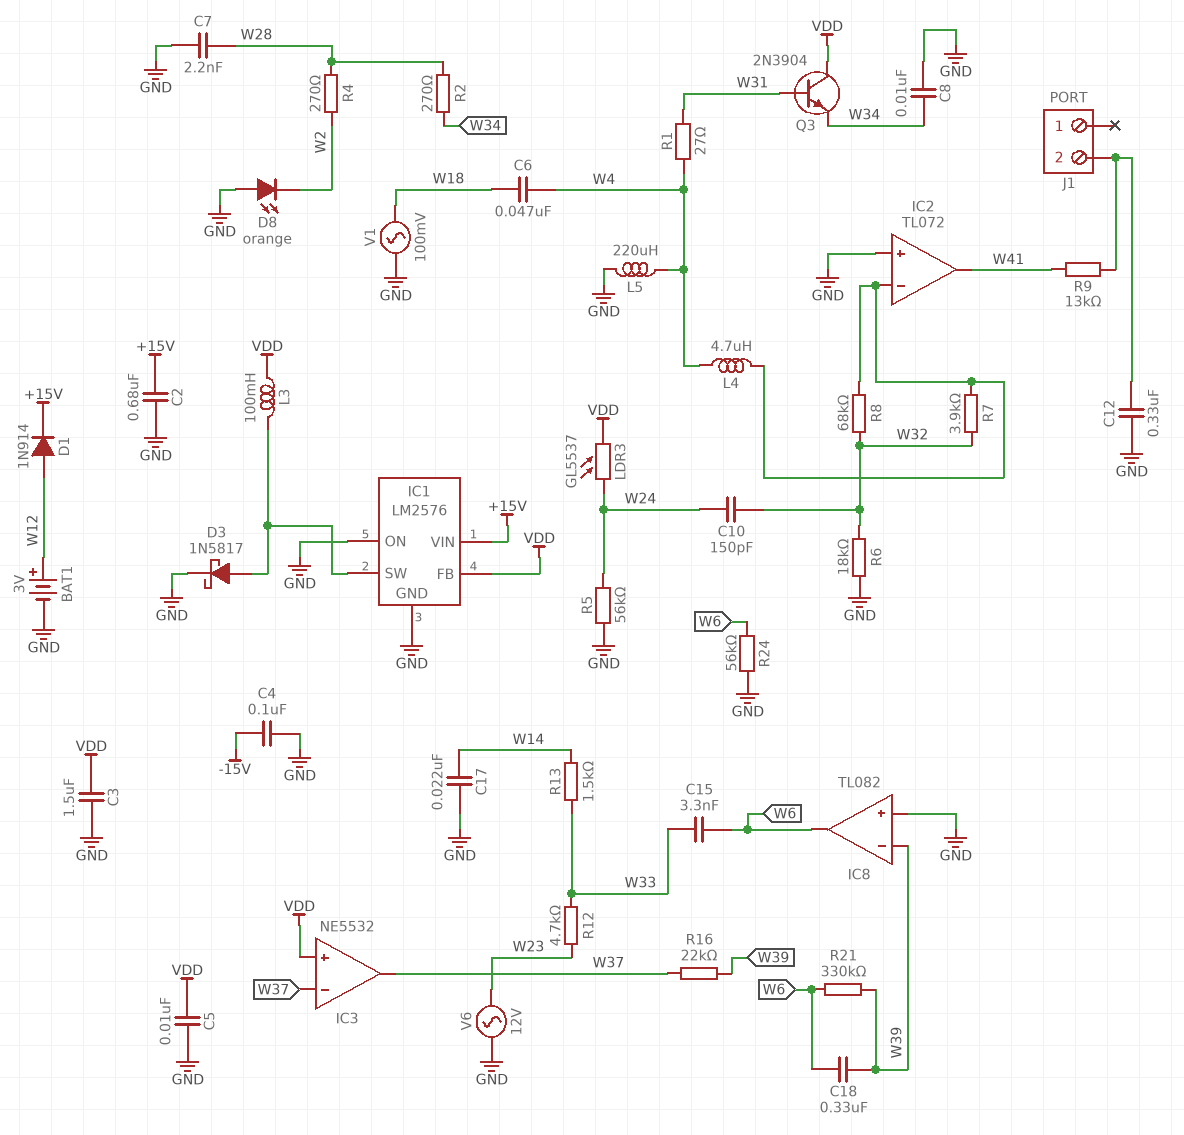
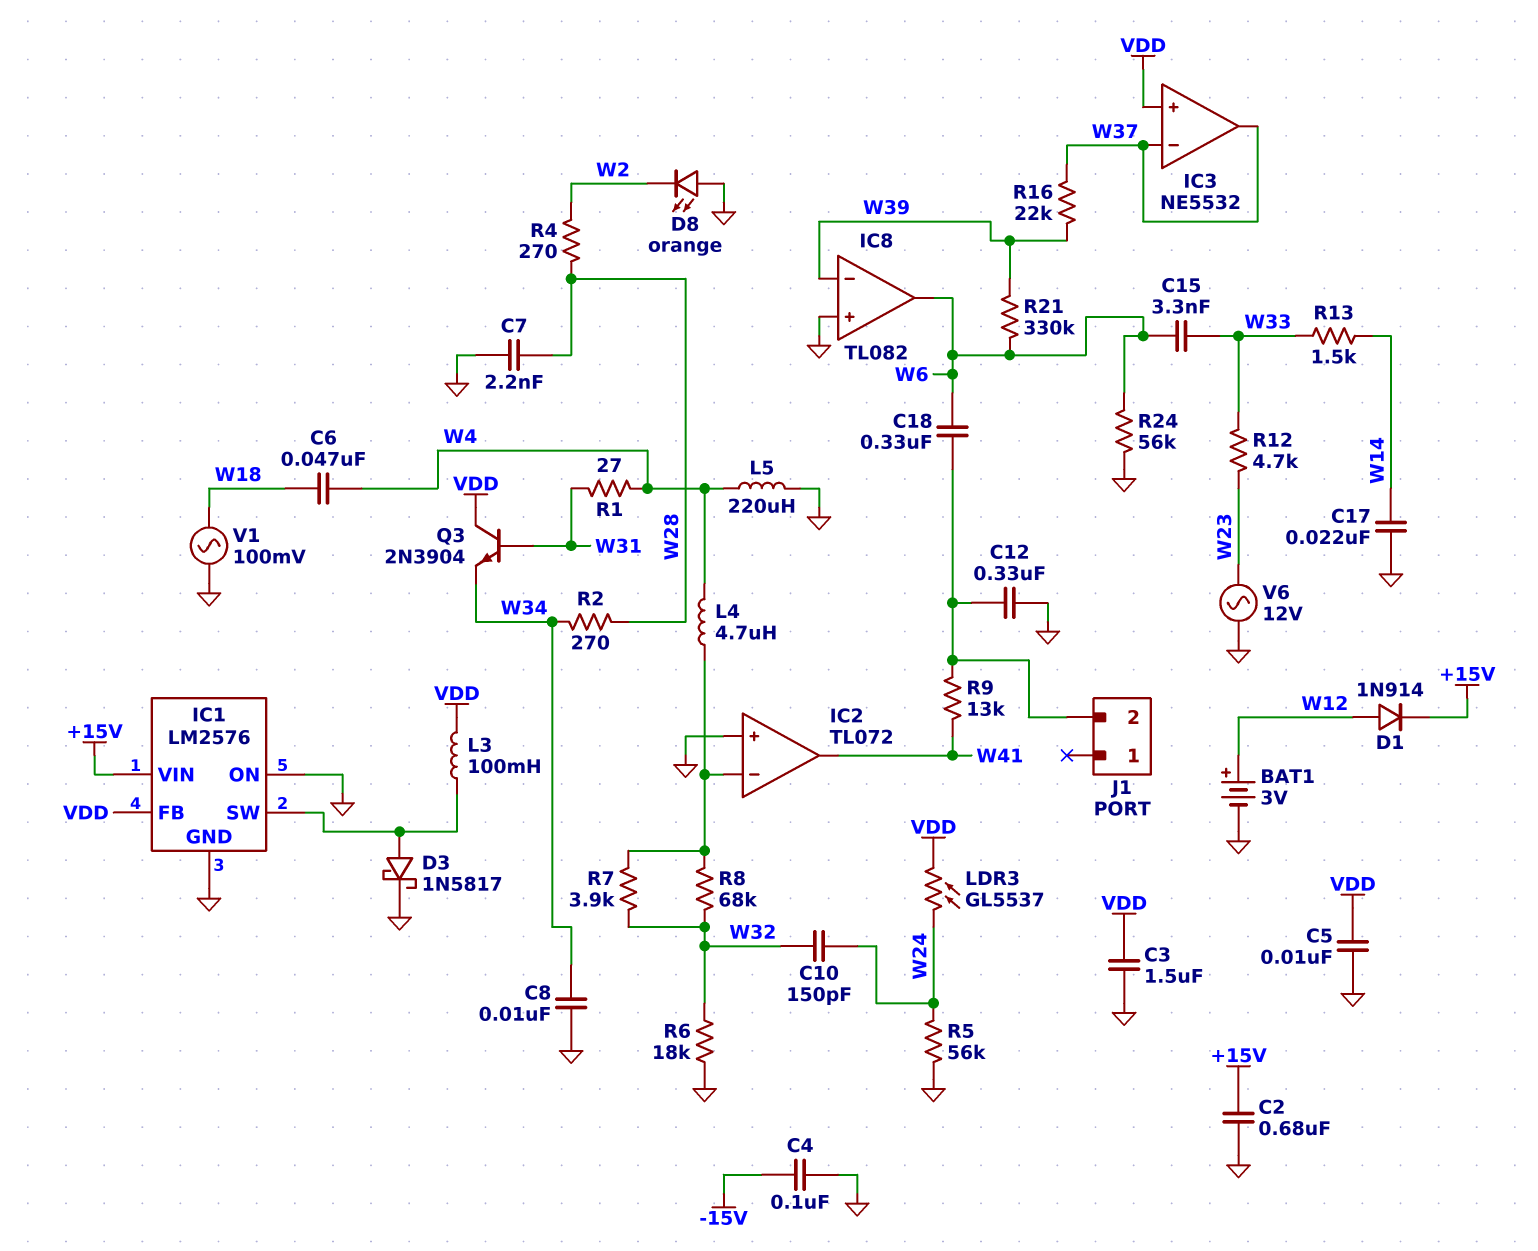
C18: 330nF (W6, W39) -> 330nF (J1/2, W6)

